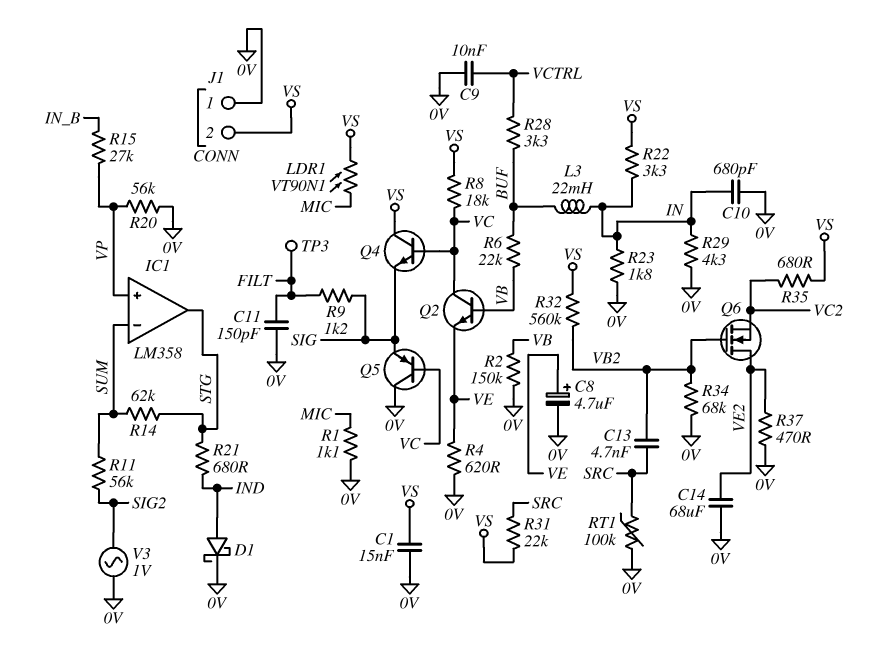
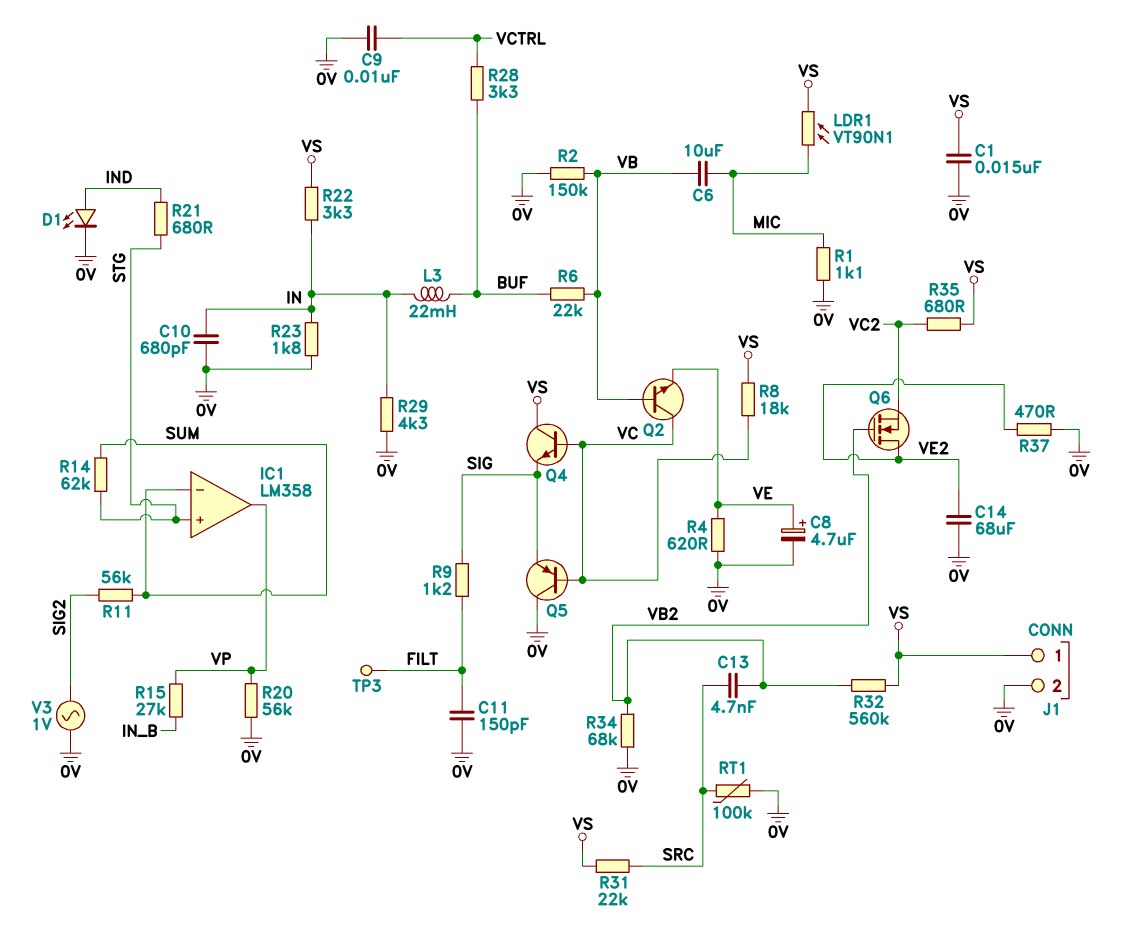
C6: none -> 10uF (MIC, VB)
D1: schottky (A IND, K 0V) -> LED (A IND, K 0V)
IC1 pin in+: VP -> STG
IC1 pin out: STG -> VP
J1 pin 1: 0V -> VS
J1 pin 2: VS -> 0V

